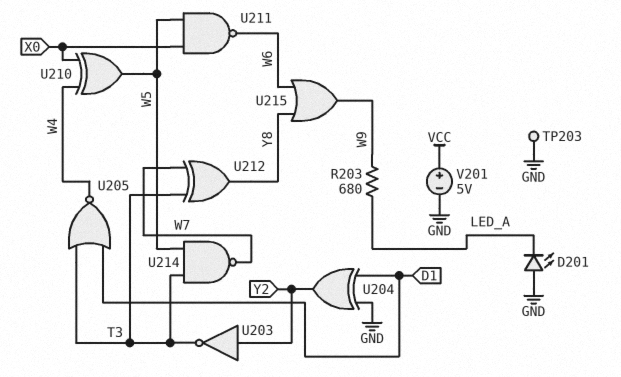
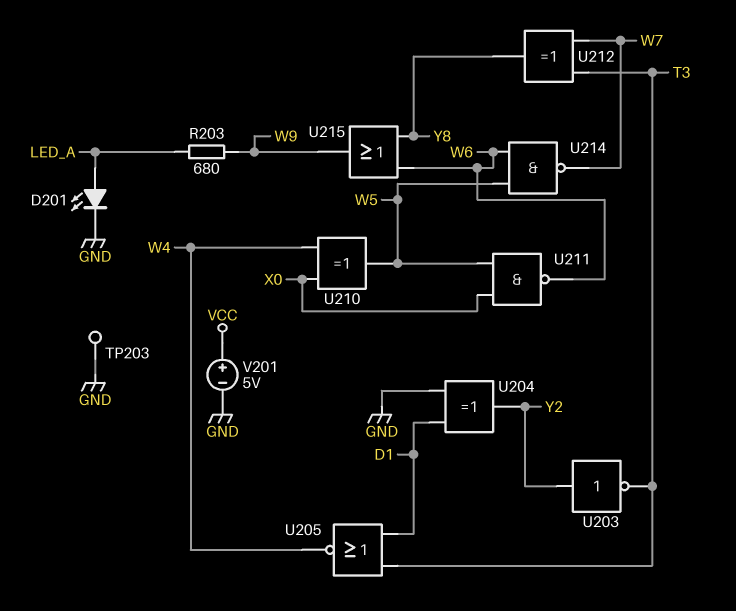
D201: LED (A GND, K LED_A) -> LED (A LED_A, K GND)
U214: NAND (in T3, in W5, out W7) -> NAND (in W5, in W6, out W7)

